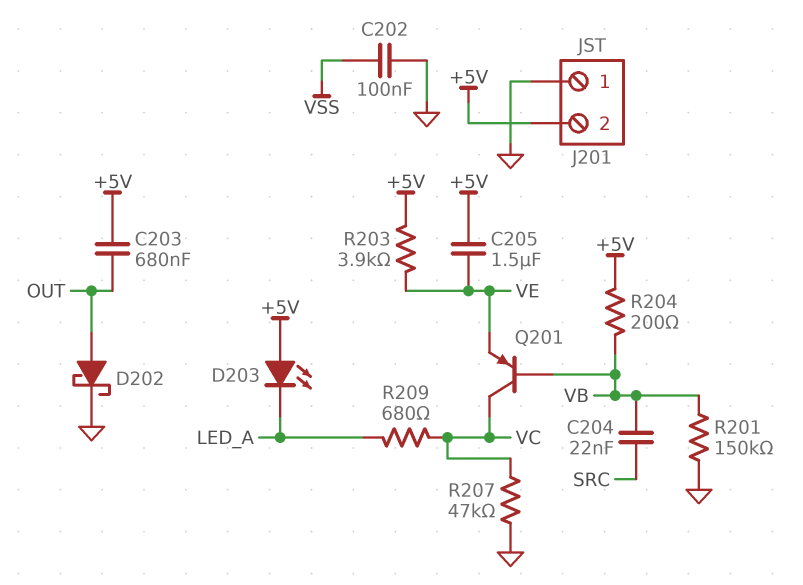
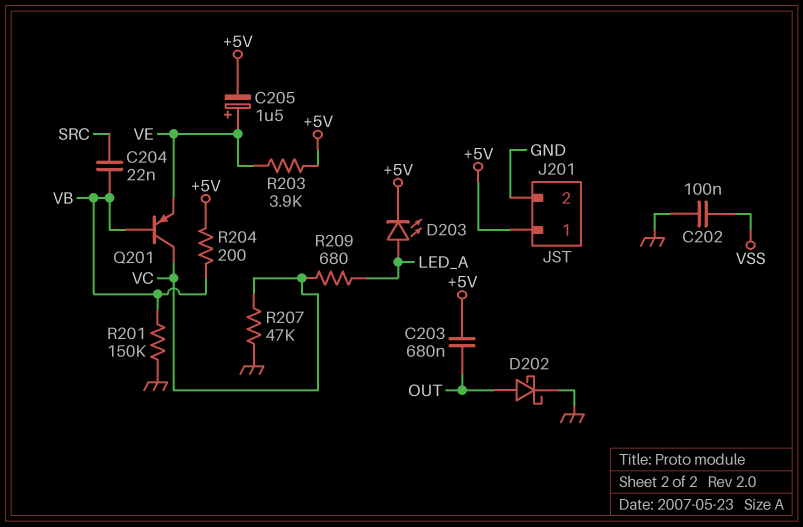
C205: 1.5uF (+5V, VE) -> 1.5uF (plus VE, minus +5V)
D203: LED (A +5V, K LED_A) -> LED (A LED_A, K +5V)
J201 pin 1: GND -> +5V
J201 pin 2: +5V -> GND

